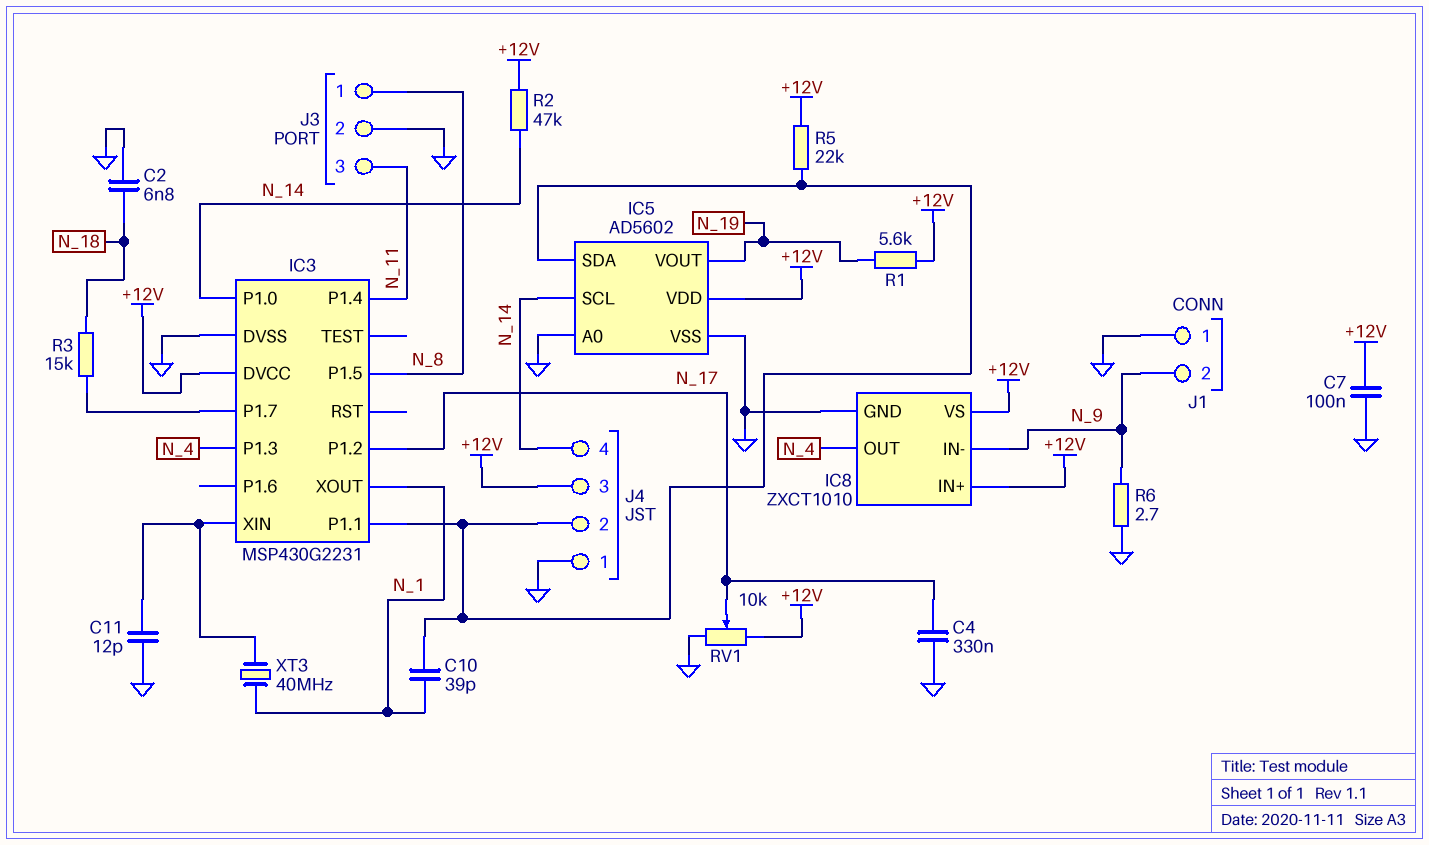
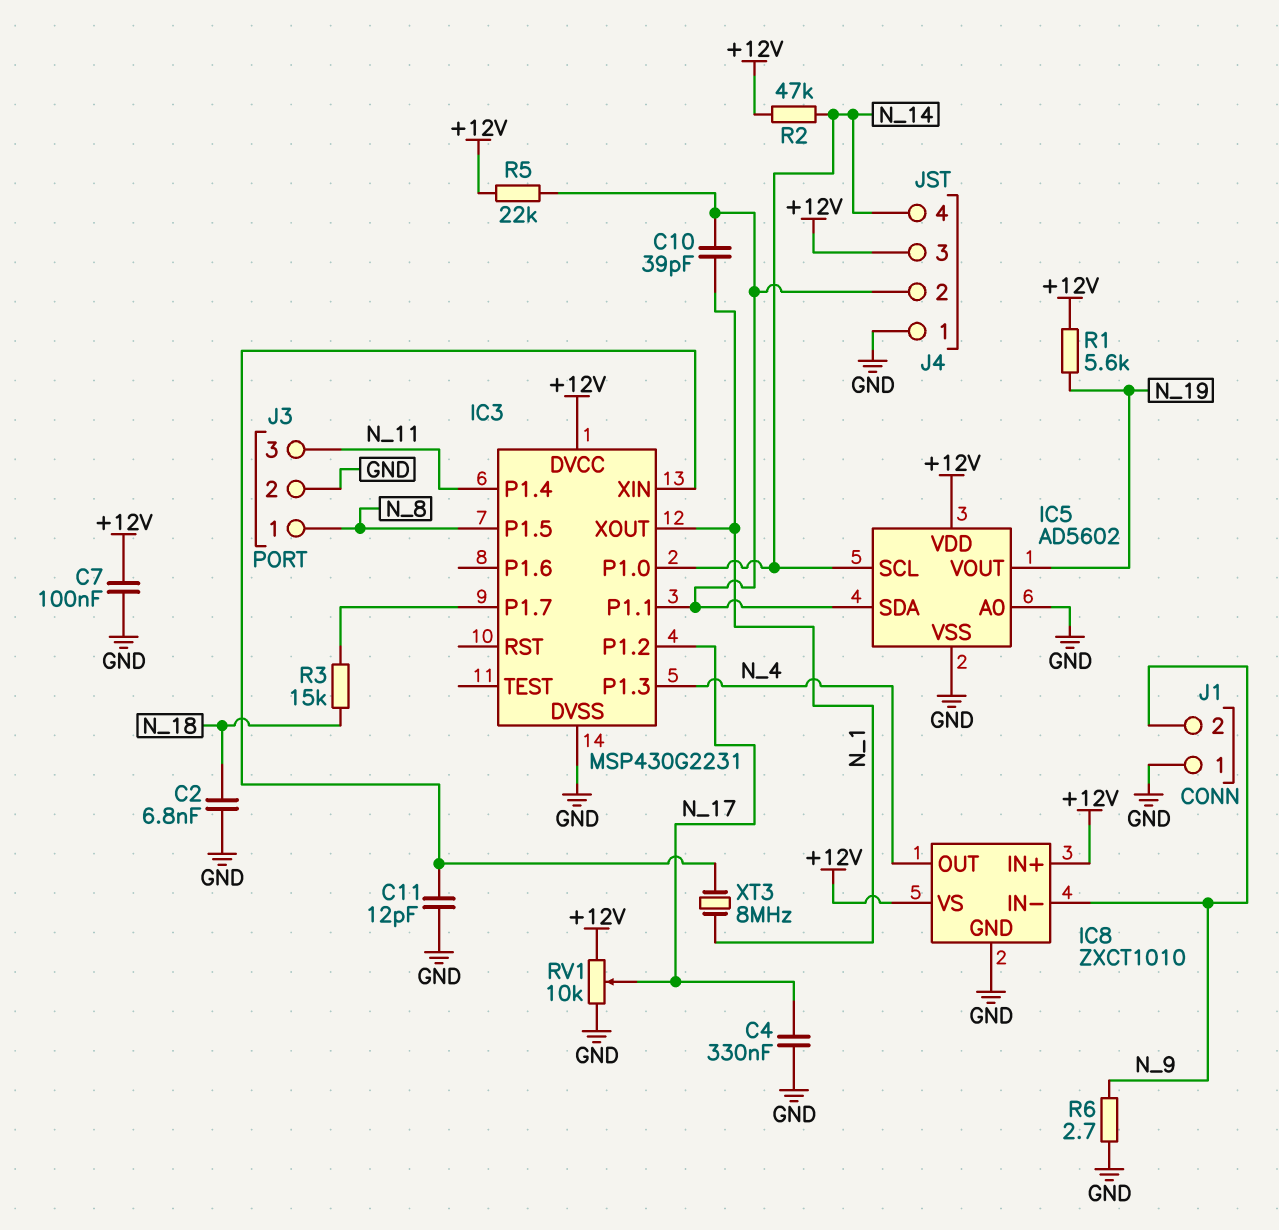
XT3: 40MHz (IC3/XIN, N_1) -> 8MHz (IC3/XIN, N_1)

